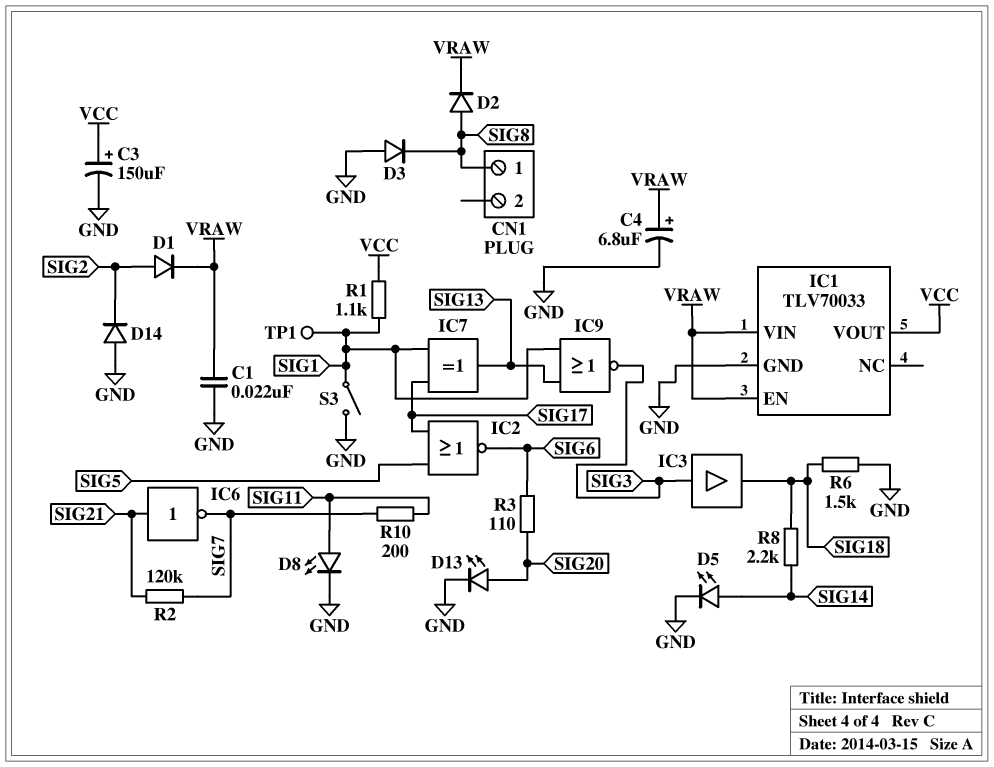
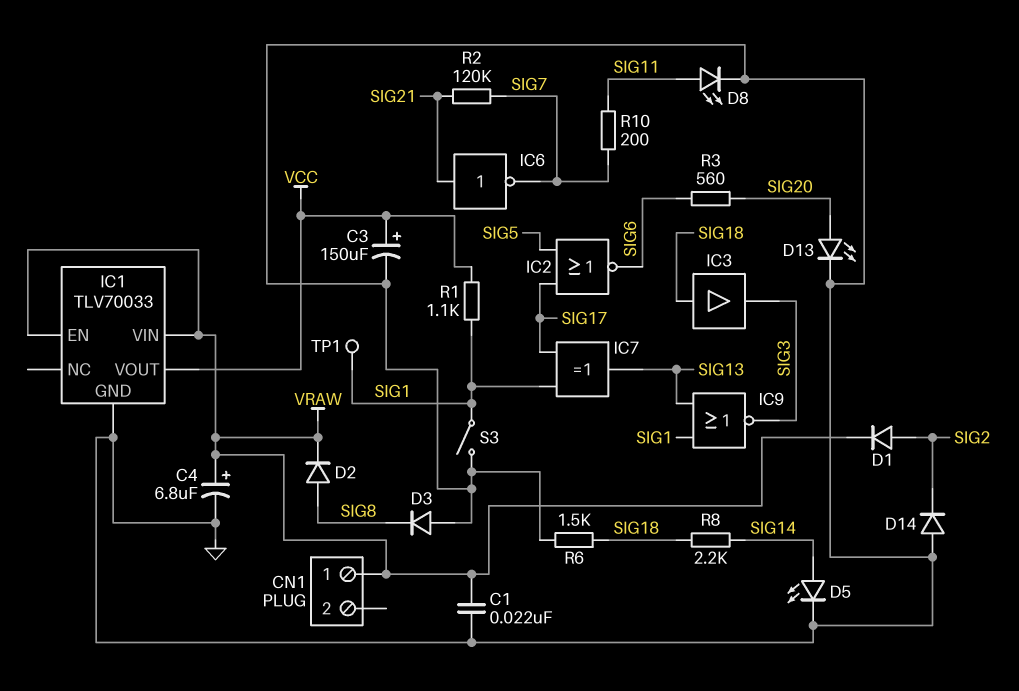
CN1 pin 1: SIG8 -> VRAW
IC3: buffer (in SIG3, out SIG18) -> buffer (in SIG18, out SIG3)
R3: 110 (SIG6, SIG20) -> 560 (SIG6, SIG20)

